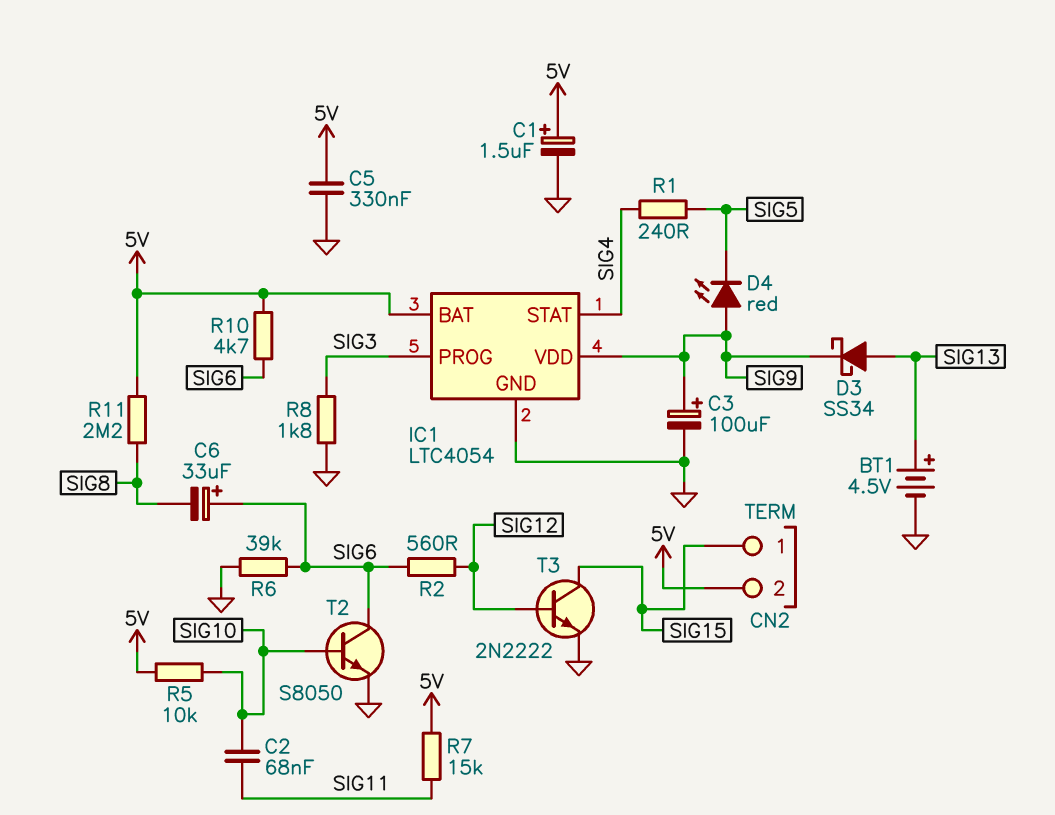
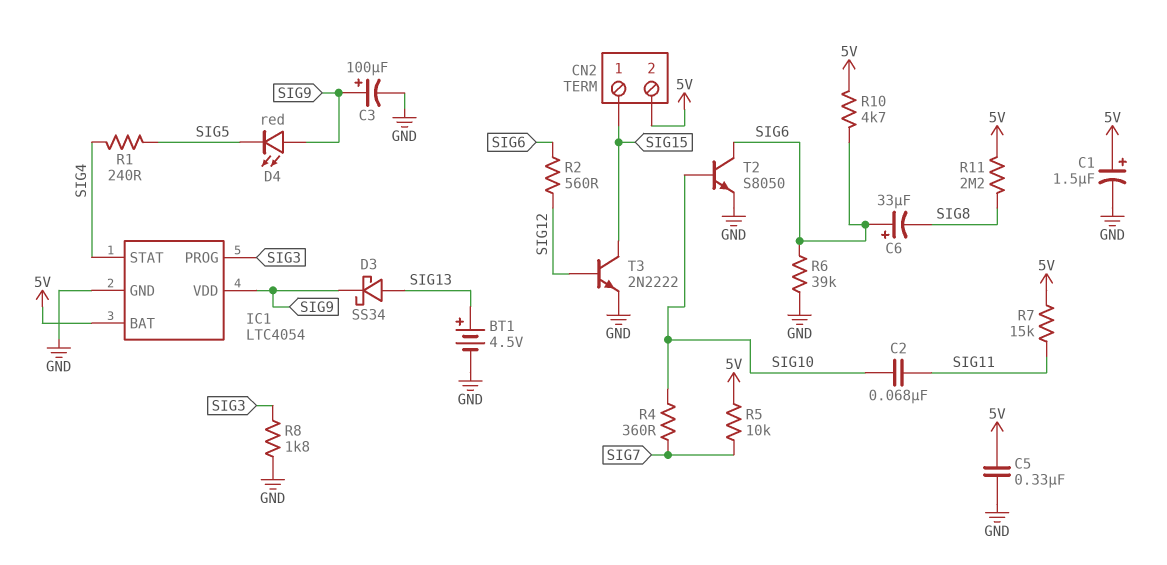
R4: none -> 360 (SIG7, SIG10)
R5: 10k (5V, SIG10) -> 10k (5V, SIG7)

